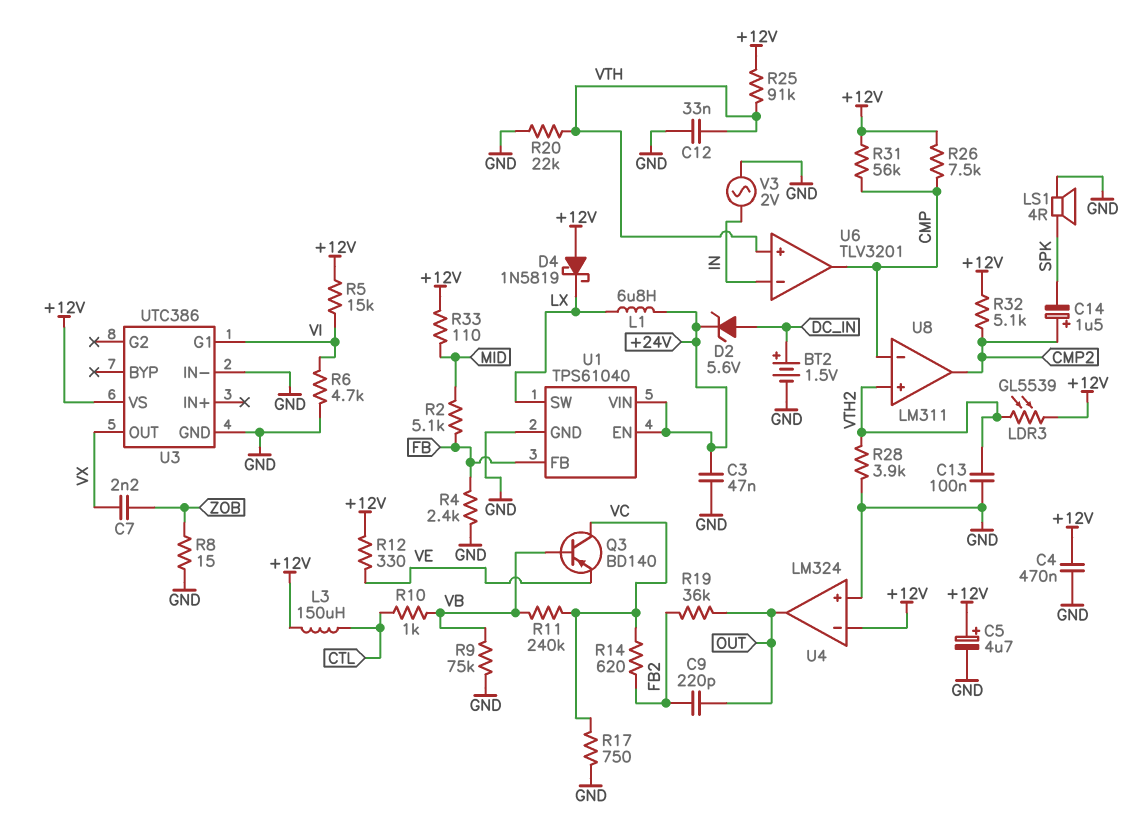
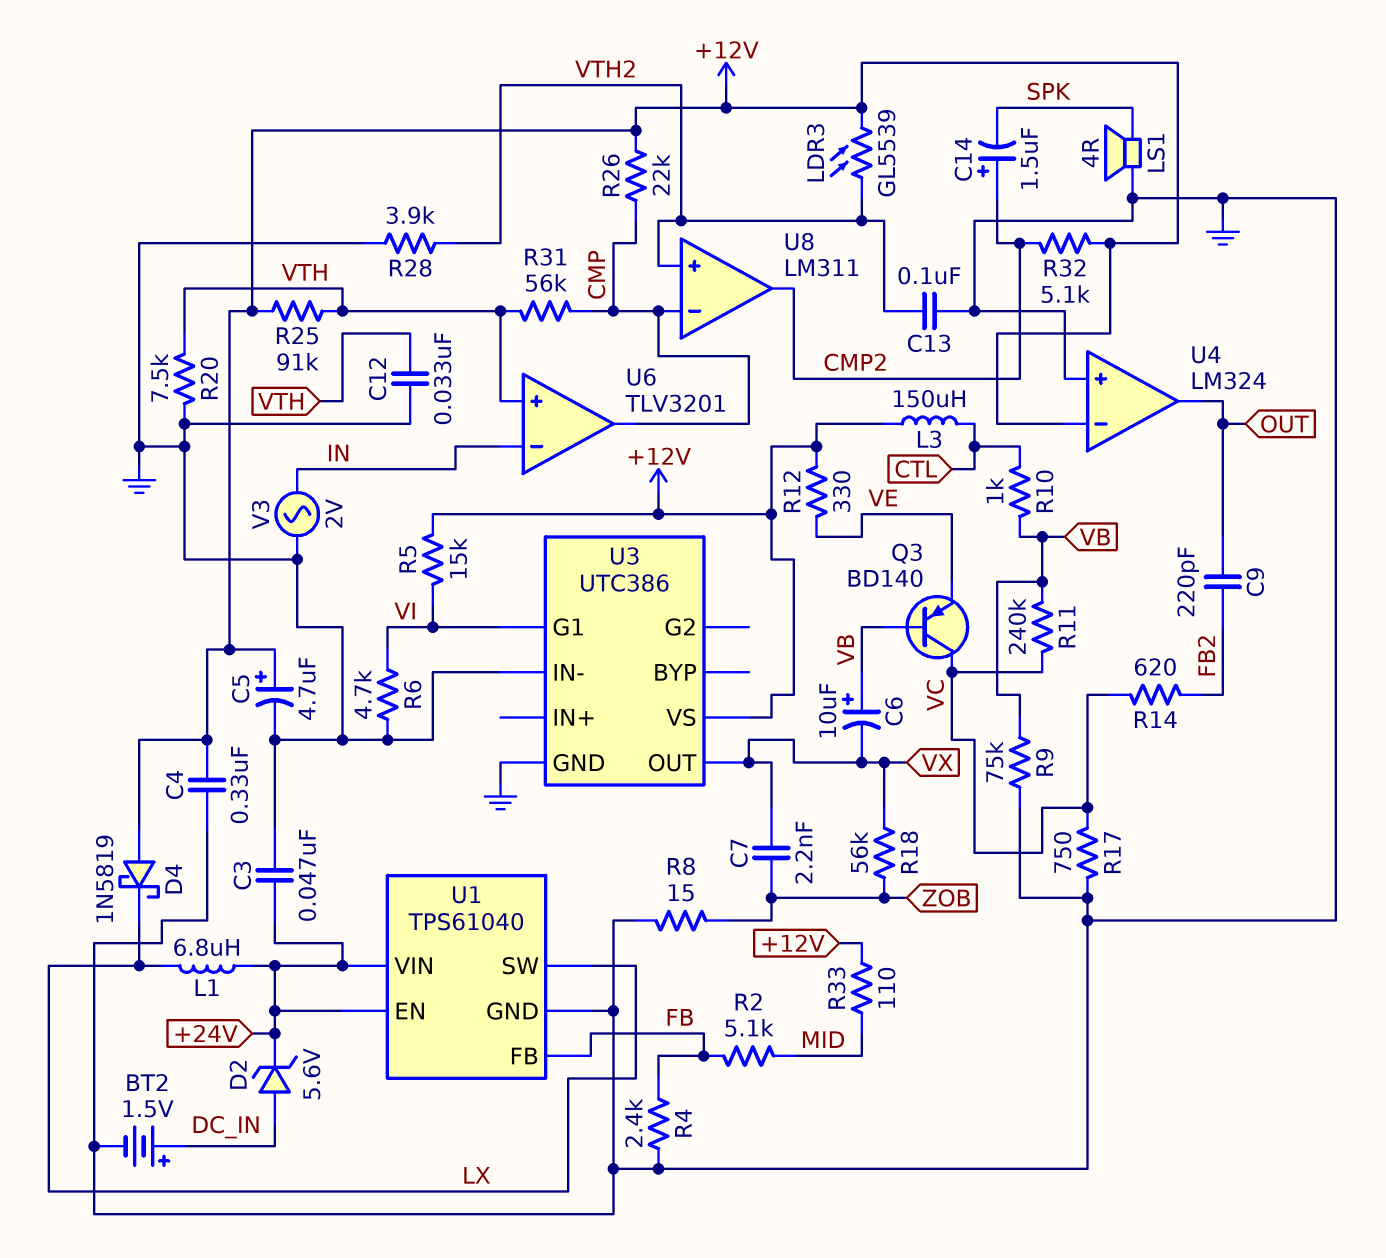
C4: 470nF (+12V, GND) -> 330nF (+12V, GND)
C6: none -> 10uF (plus VB, minus VX)
R18: none -> 56k (VX, ZOB)
R19: 36k (FB2, OUT) -> none
R20: 22k (GND, VTH) -> 7.5k (GND, VTH)
R26: 7.5k (+12V, CMP) -> 22k (+12V, CMP)
R31: 56k (+12V, CMP) -> 56k (CMP, VTH)

